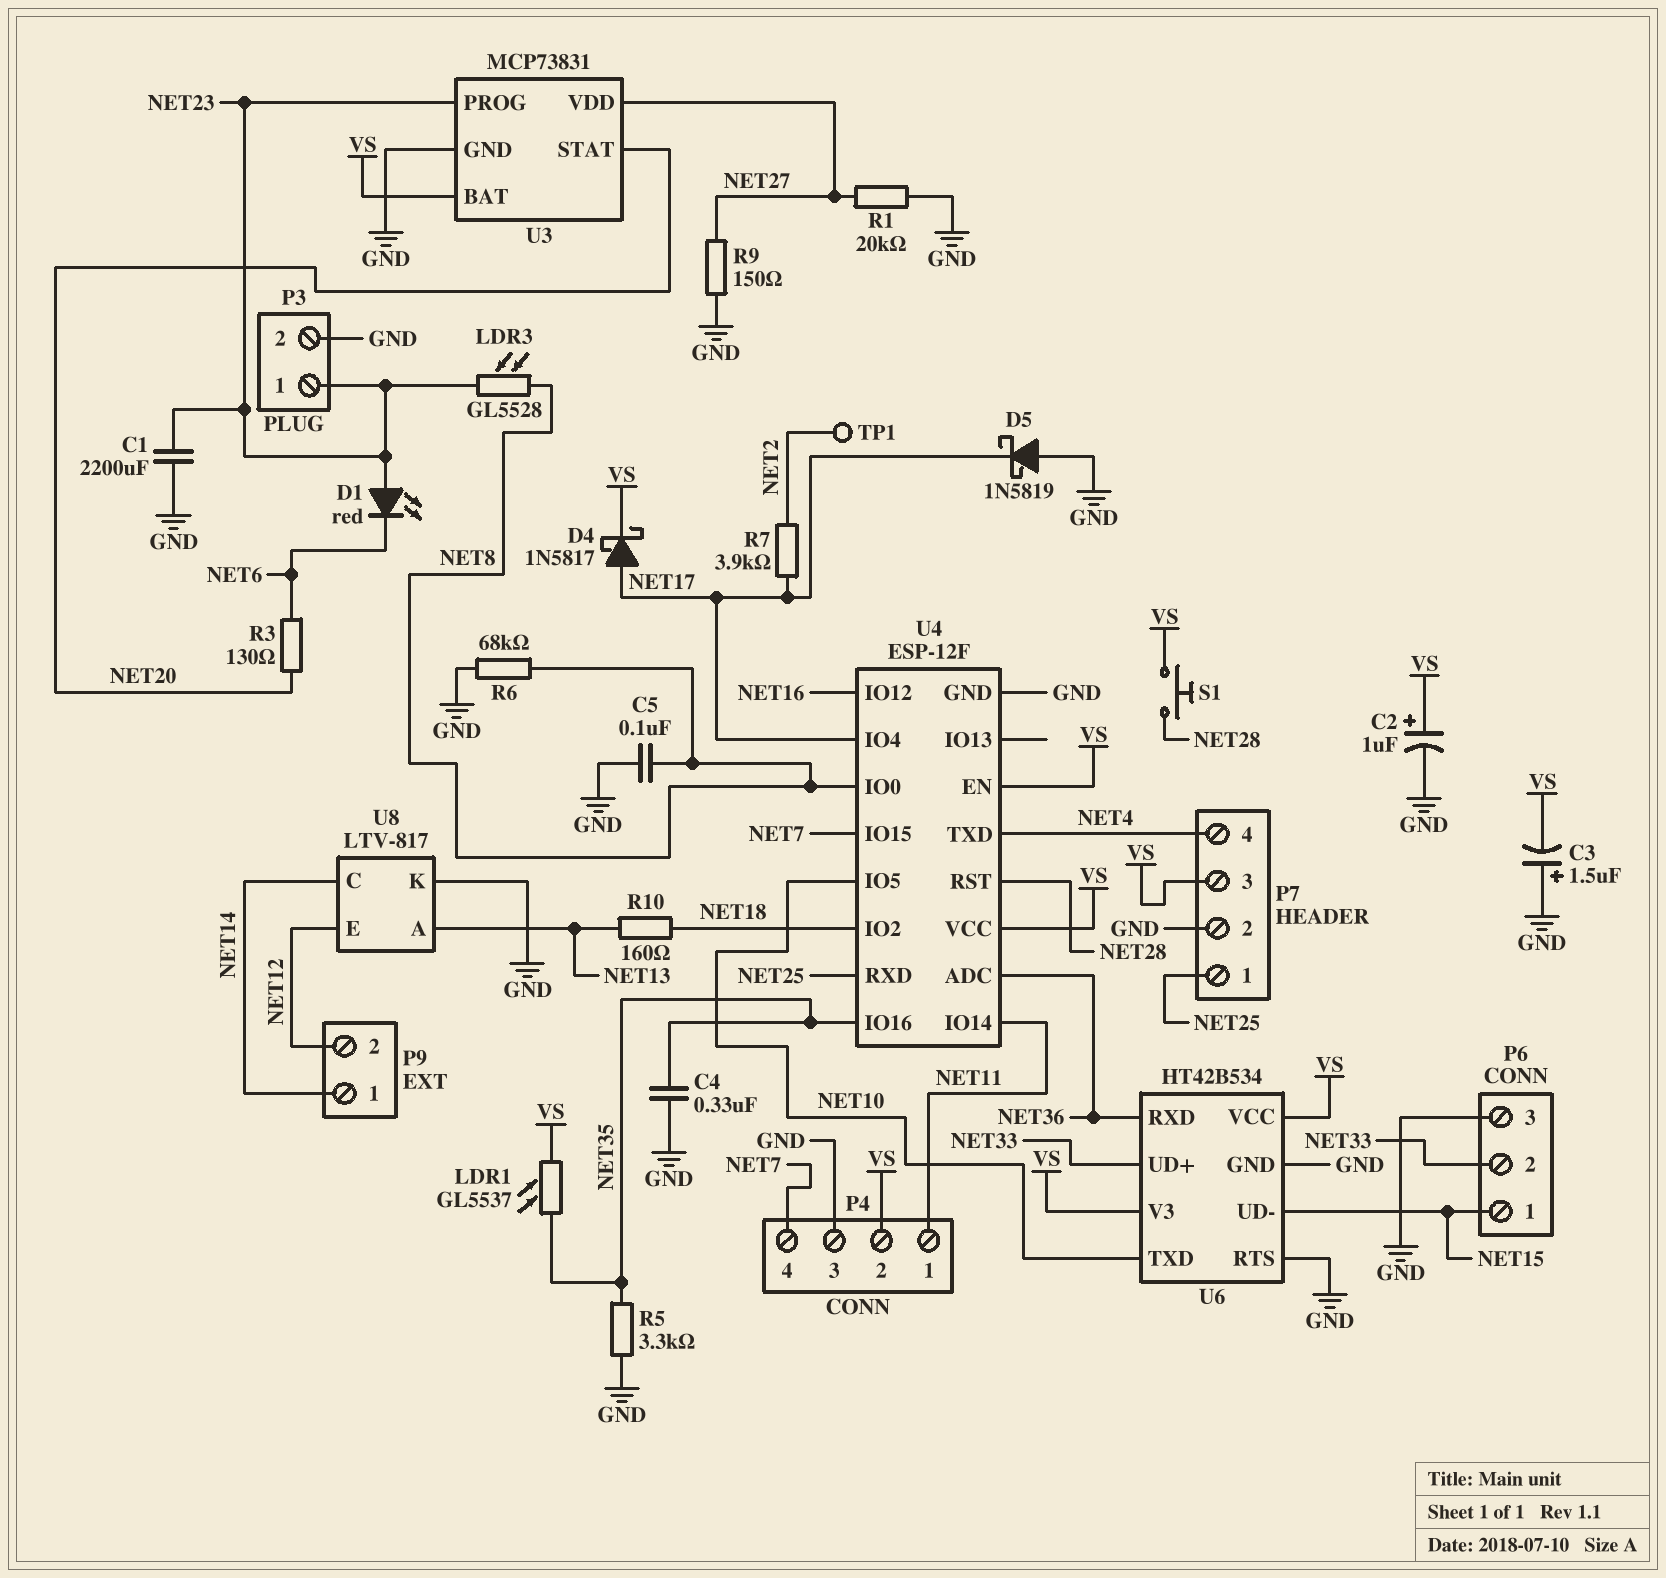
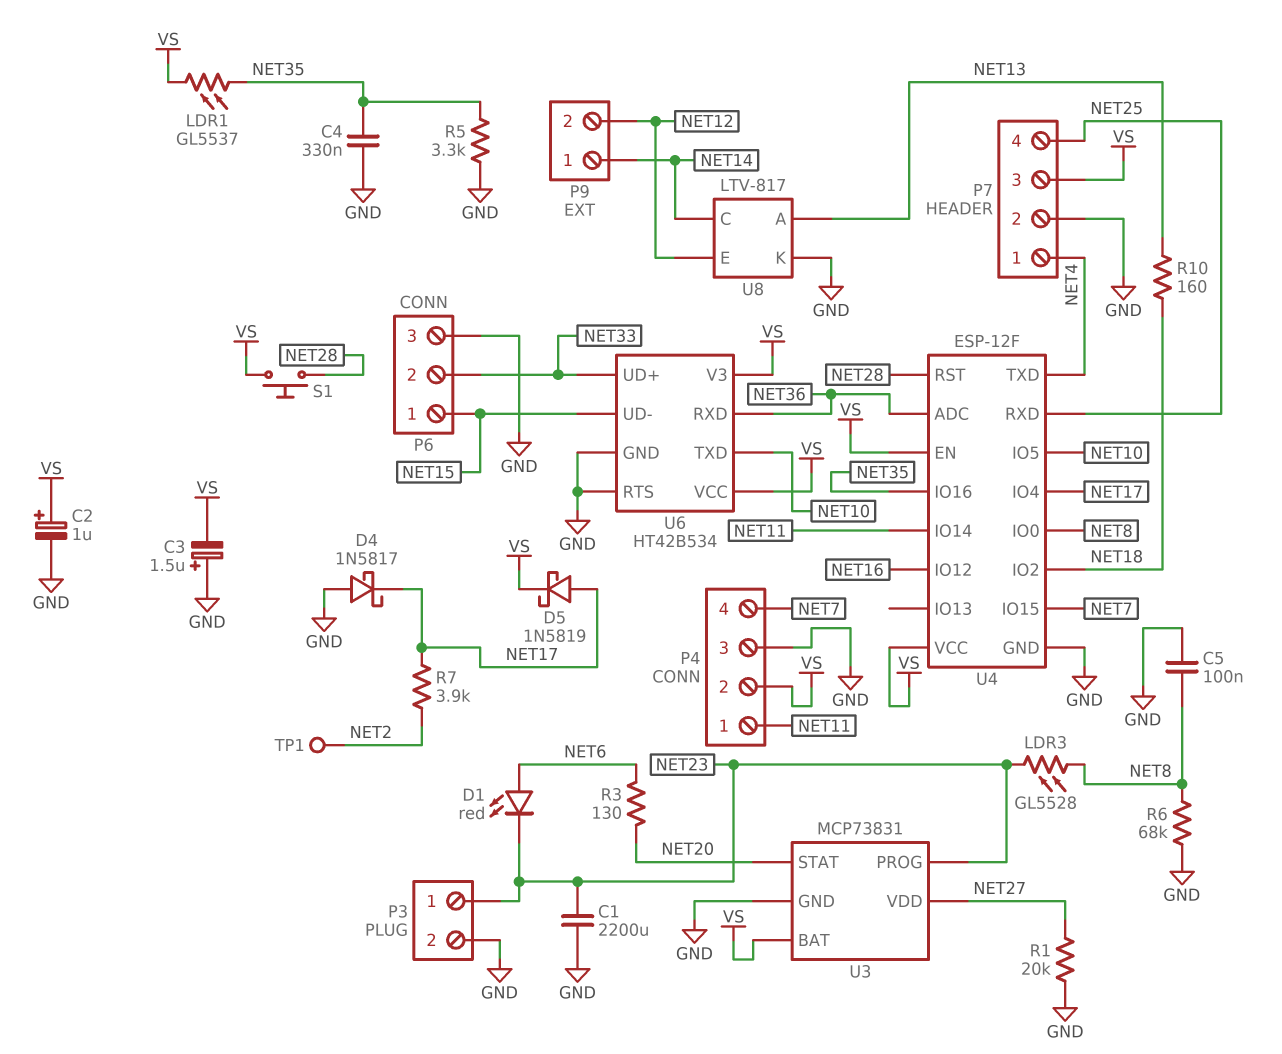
D1: LED red (A NET23, K NET6) -> LED red (A NET6, K NET23)
D4: schottky 1N5817 (A NET17, K VS) -> schottky 1N5817 (A GND, K NET17)
D5: schottky 1N5819 (A GND, K NET17) -> schottky 1N5819 (A NET17, K VS)
P7 pin 1: NET25 -> NET4
P7 pin 4: NET4 -> NET25
R9: 150 (GND, NET27) -> none

